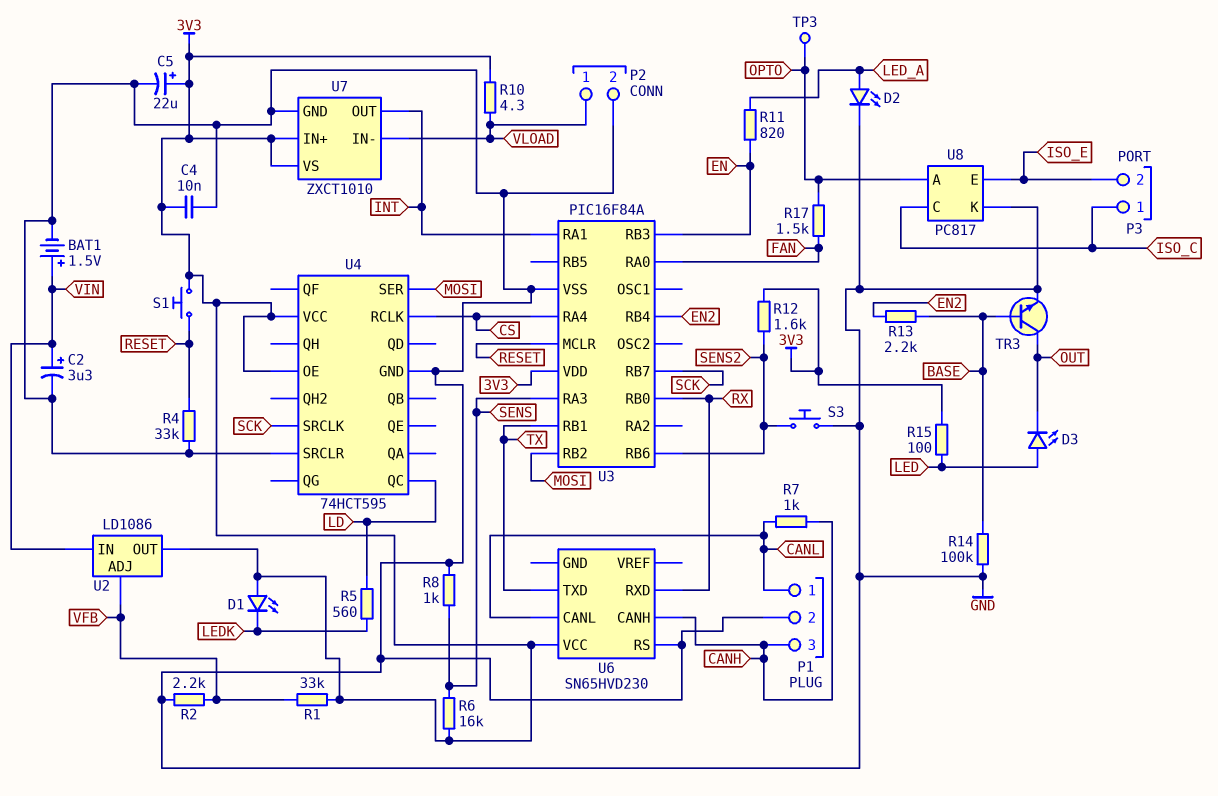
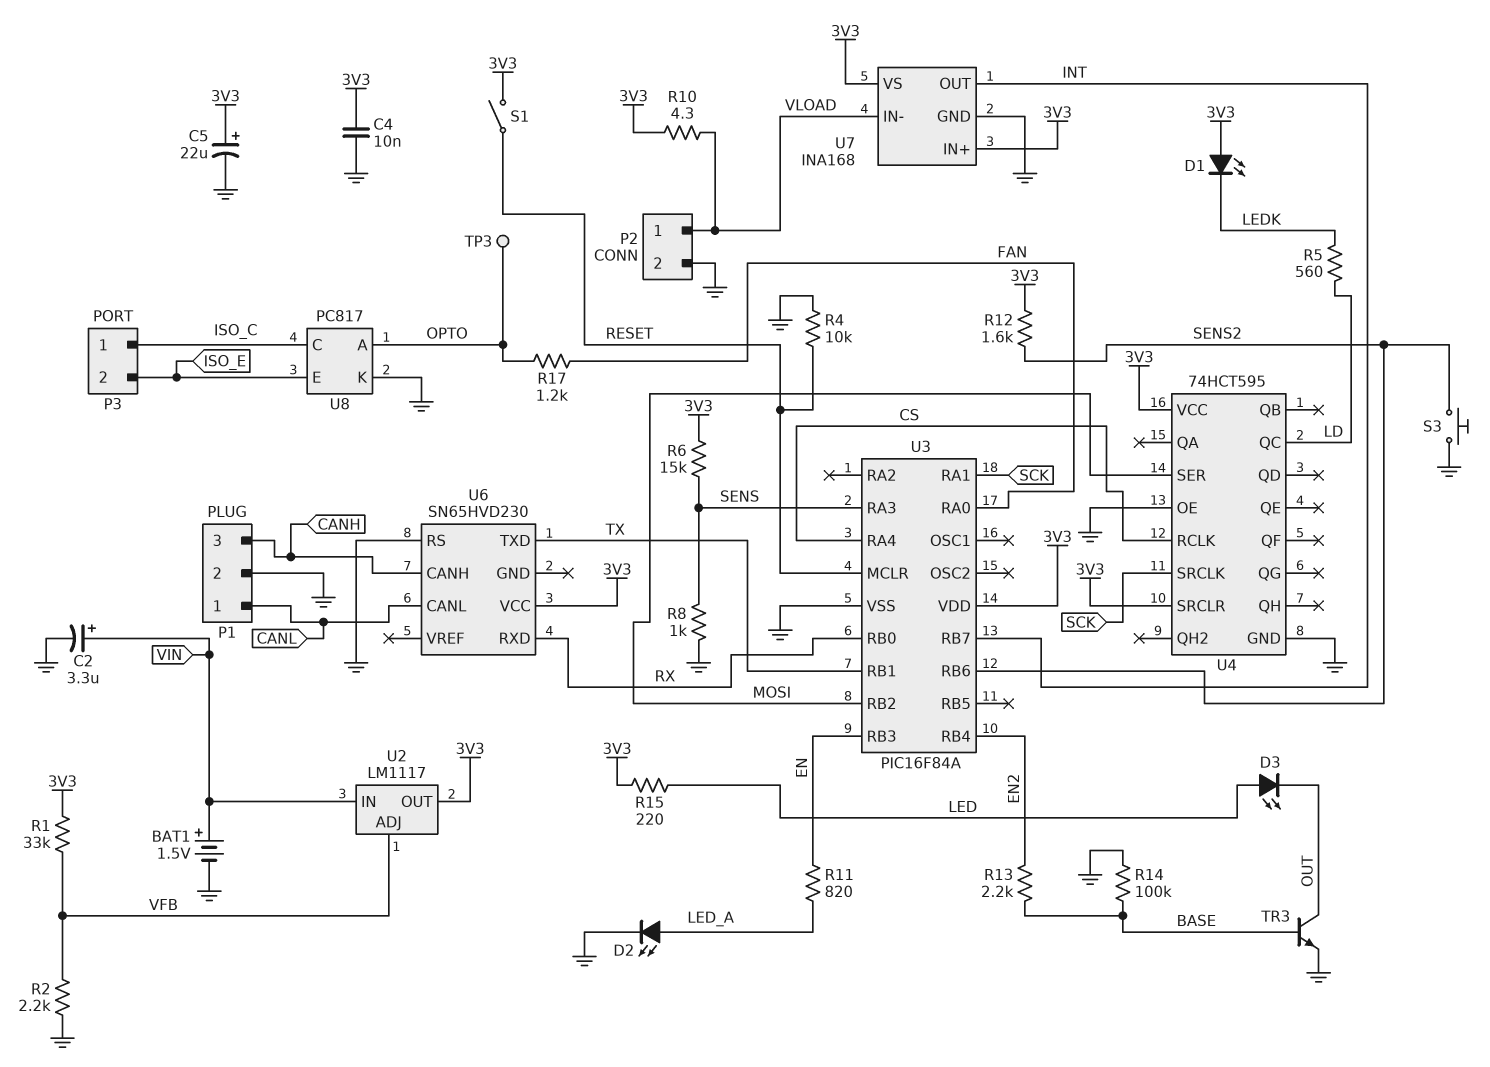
R4: 33k (GND, RESET) -> 10k (GND, RESET)
R6: 16k (3V3, SENS) -> 15k (3V3, SENS)
R7: 1k (CANH, CANL) -> none
R15: 100 (3V3, LED) -> 220 (3V3, LED)
R17: 1.5k (FAN, OPTO) -> 1.2k (FAN, OPTO)
S1: button (3V3, RESET) -> switch (3V3, RESET)
U2: LD1086 -> LM1117
U3 pin RA1: INT -> SCK
U3 pin RB7: SCK -> INT
U4 pin OE: 3V3 -> GND
U4 pin SRCLR: GND -> 3V3
U7: ZXCT1010 -> INA168

